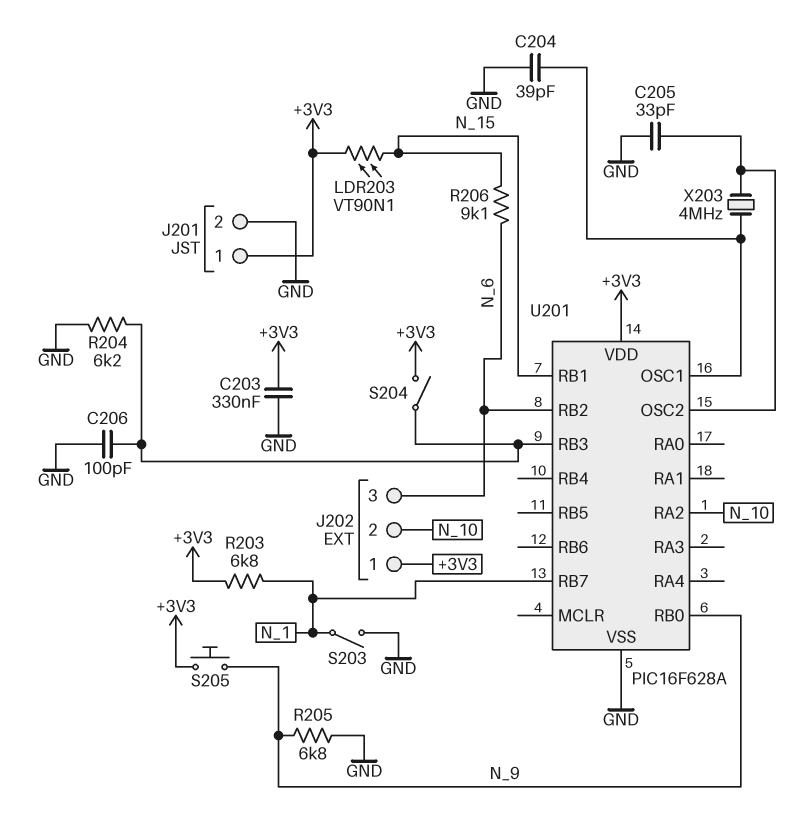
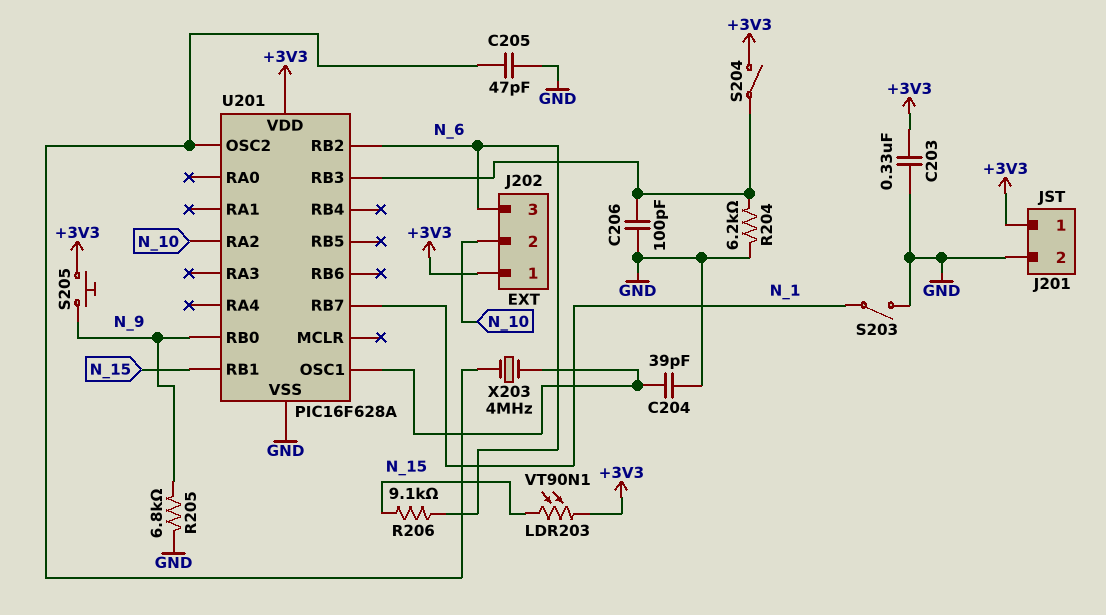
C205: 33pF (GND, U201/OSC2) -> 47pF (GND, U201/OSC2)
R203: 6.8k (+3V3, N_1) -> none

